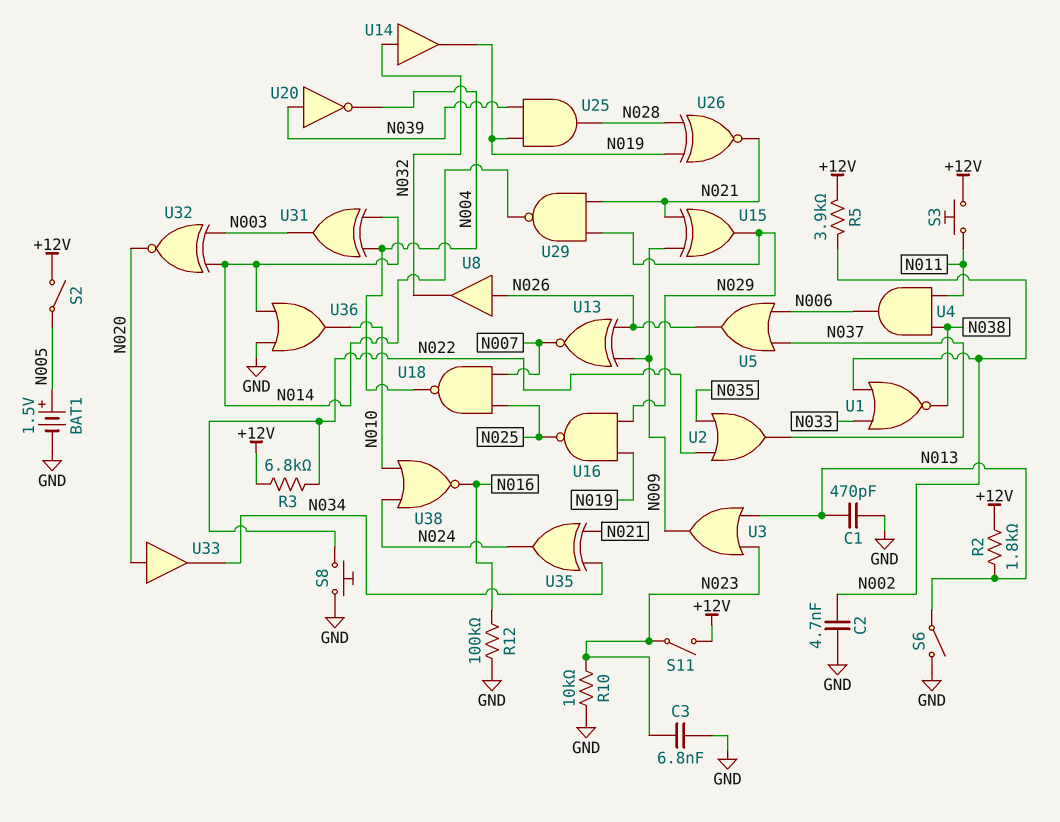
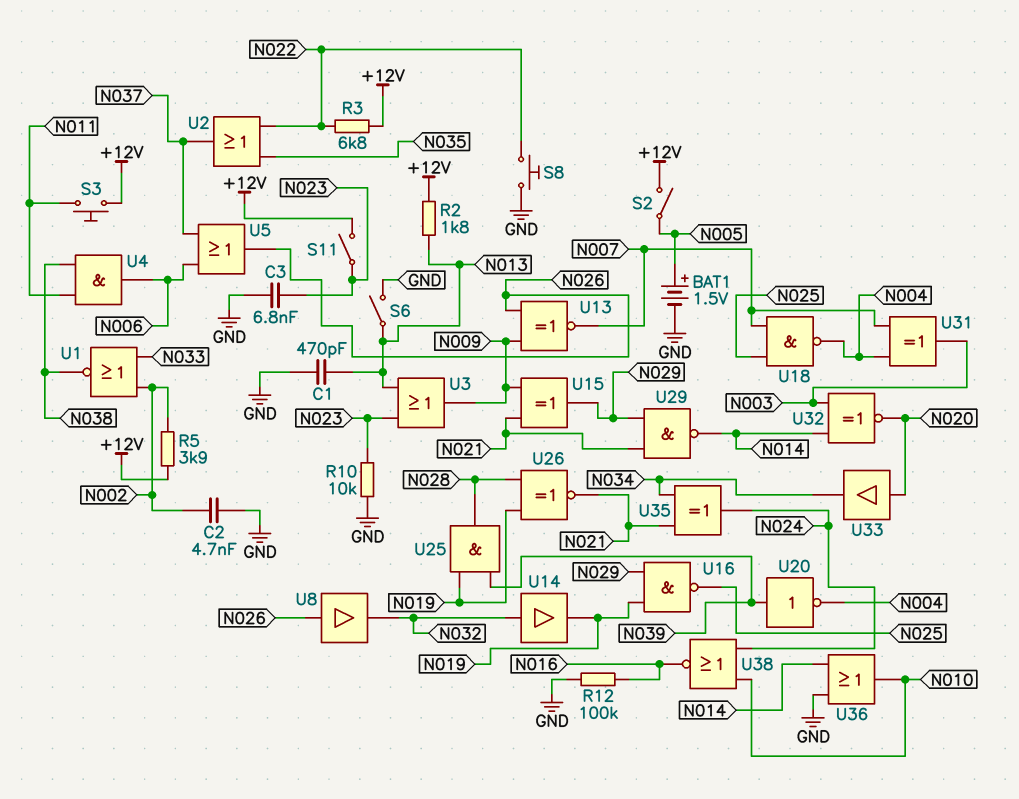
U31: XOR (in N004, in N014, out N003) -> XOR (in N004, in N007, out N003)

